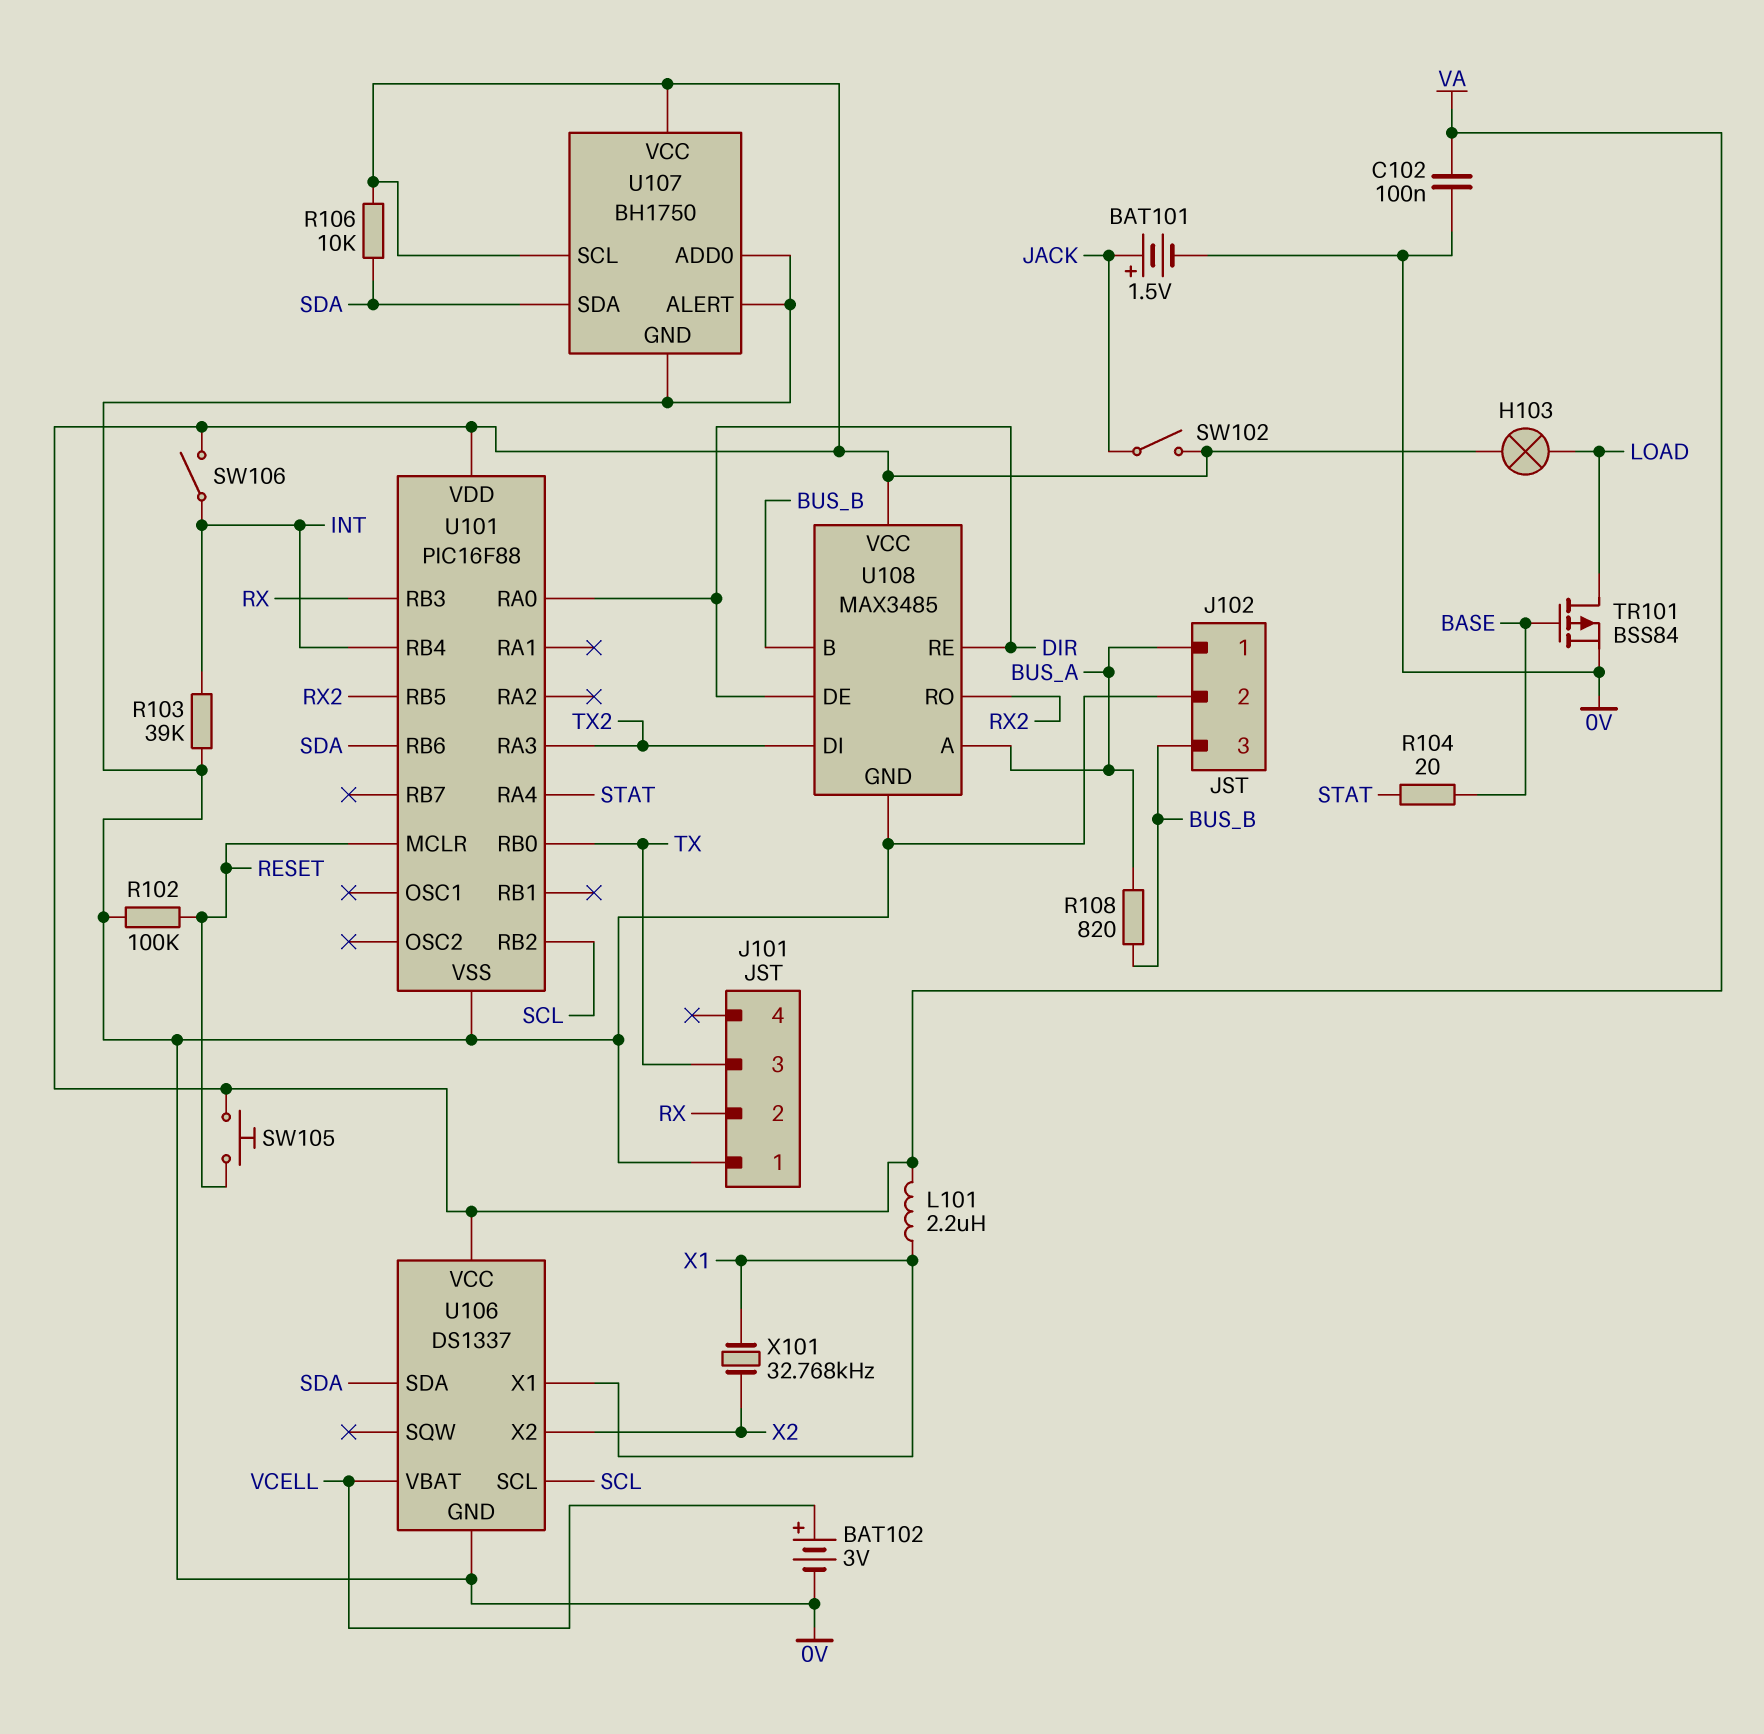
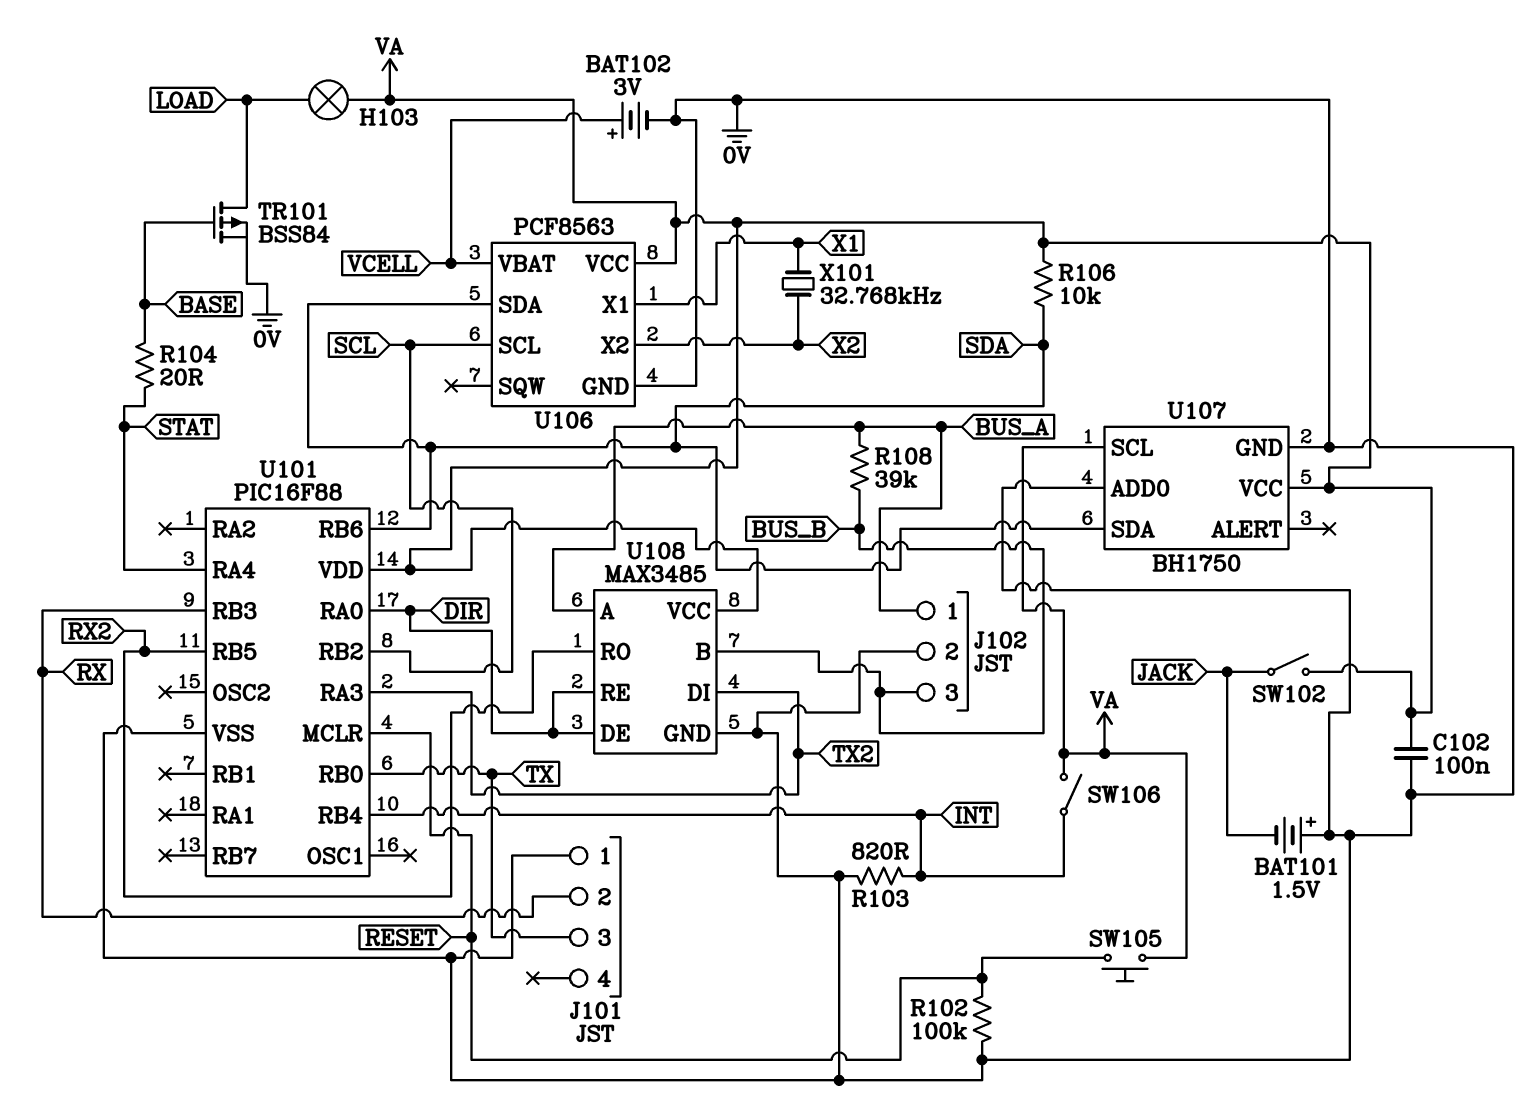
BAT101: 1.5V (plus JACK, minus 0V) -> 1.5V (plus 0V, minus JACK)
L101: 2.2uH (VA, X1) -> none
R103: 39k (0V, INT) -> 820 (0V, INT)
R108: 820 (BUS_A, BUS_B) -> 39k (BUS_A, BUS_B)
U106: DS1337 -> PCF8563
U107 pin ALERT: 0V -> none

